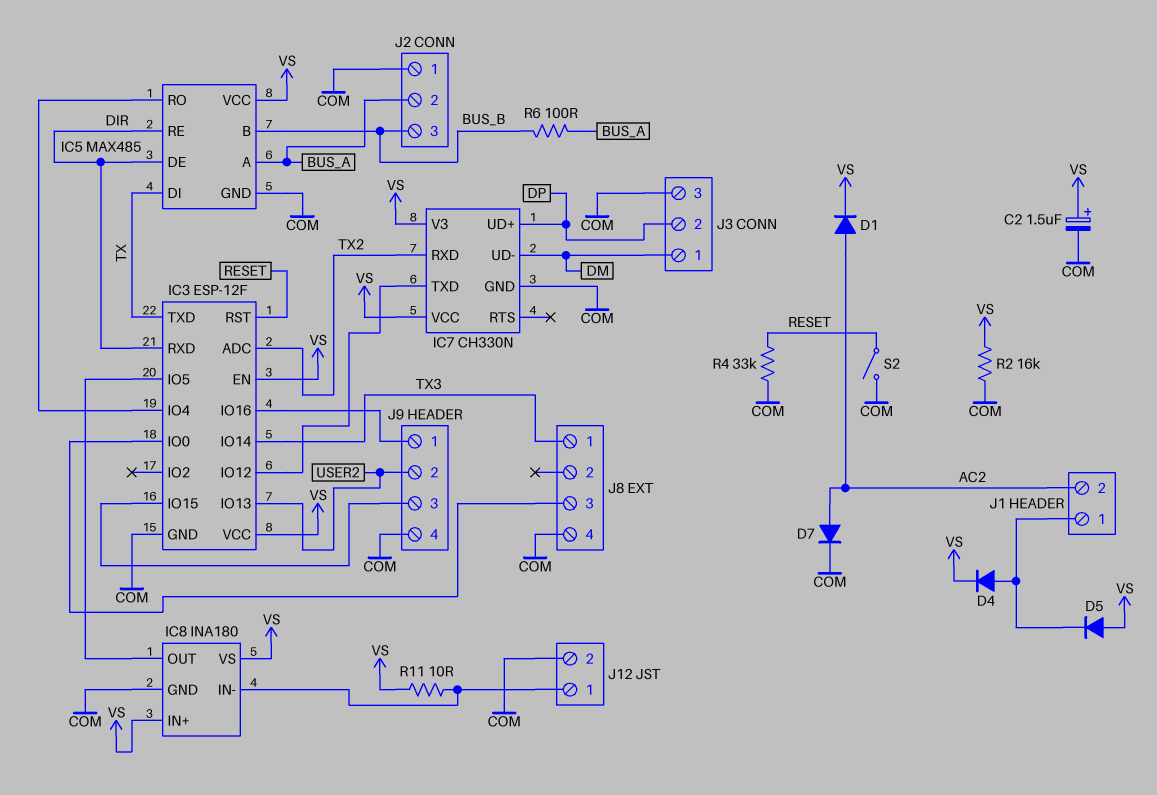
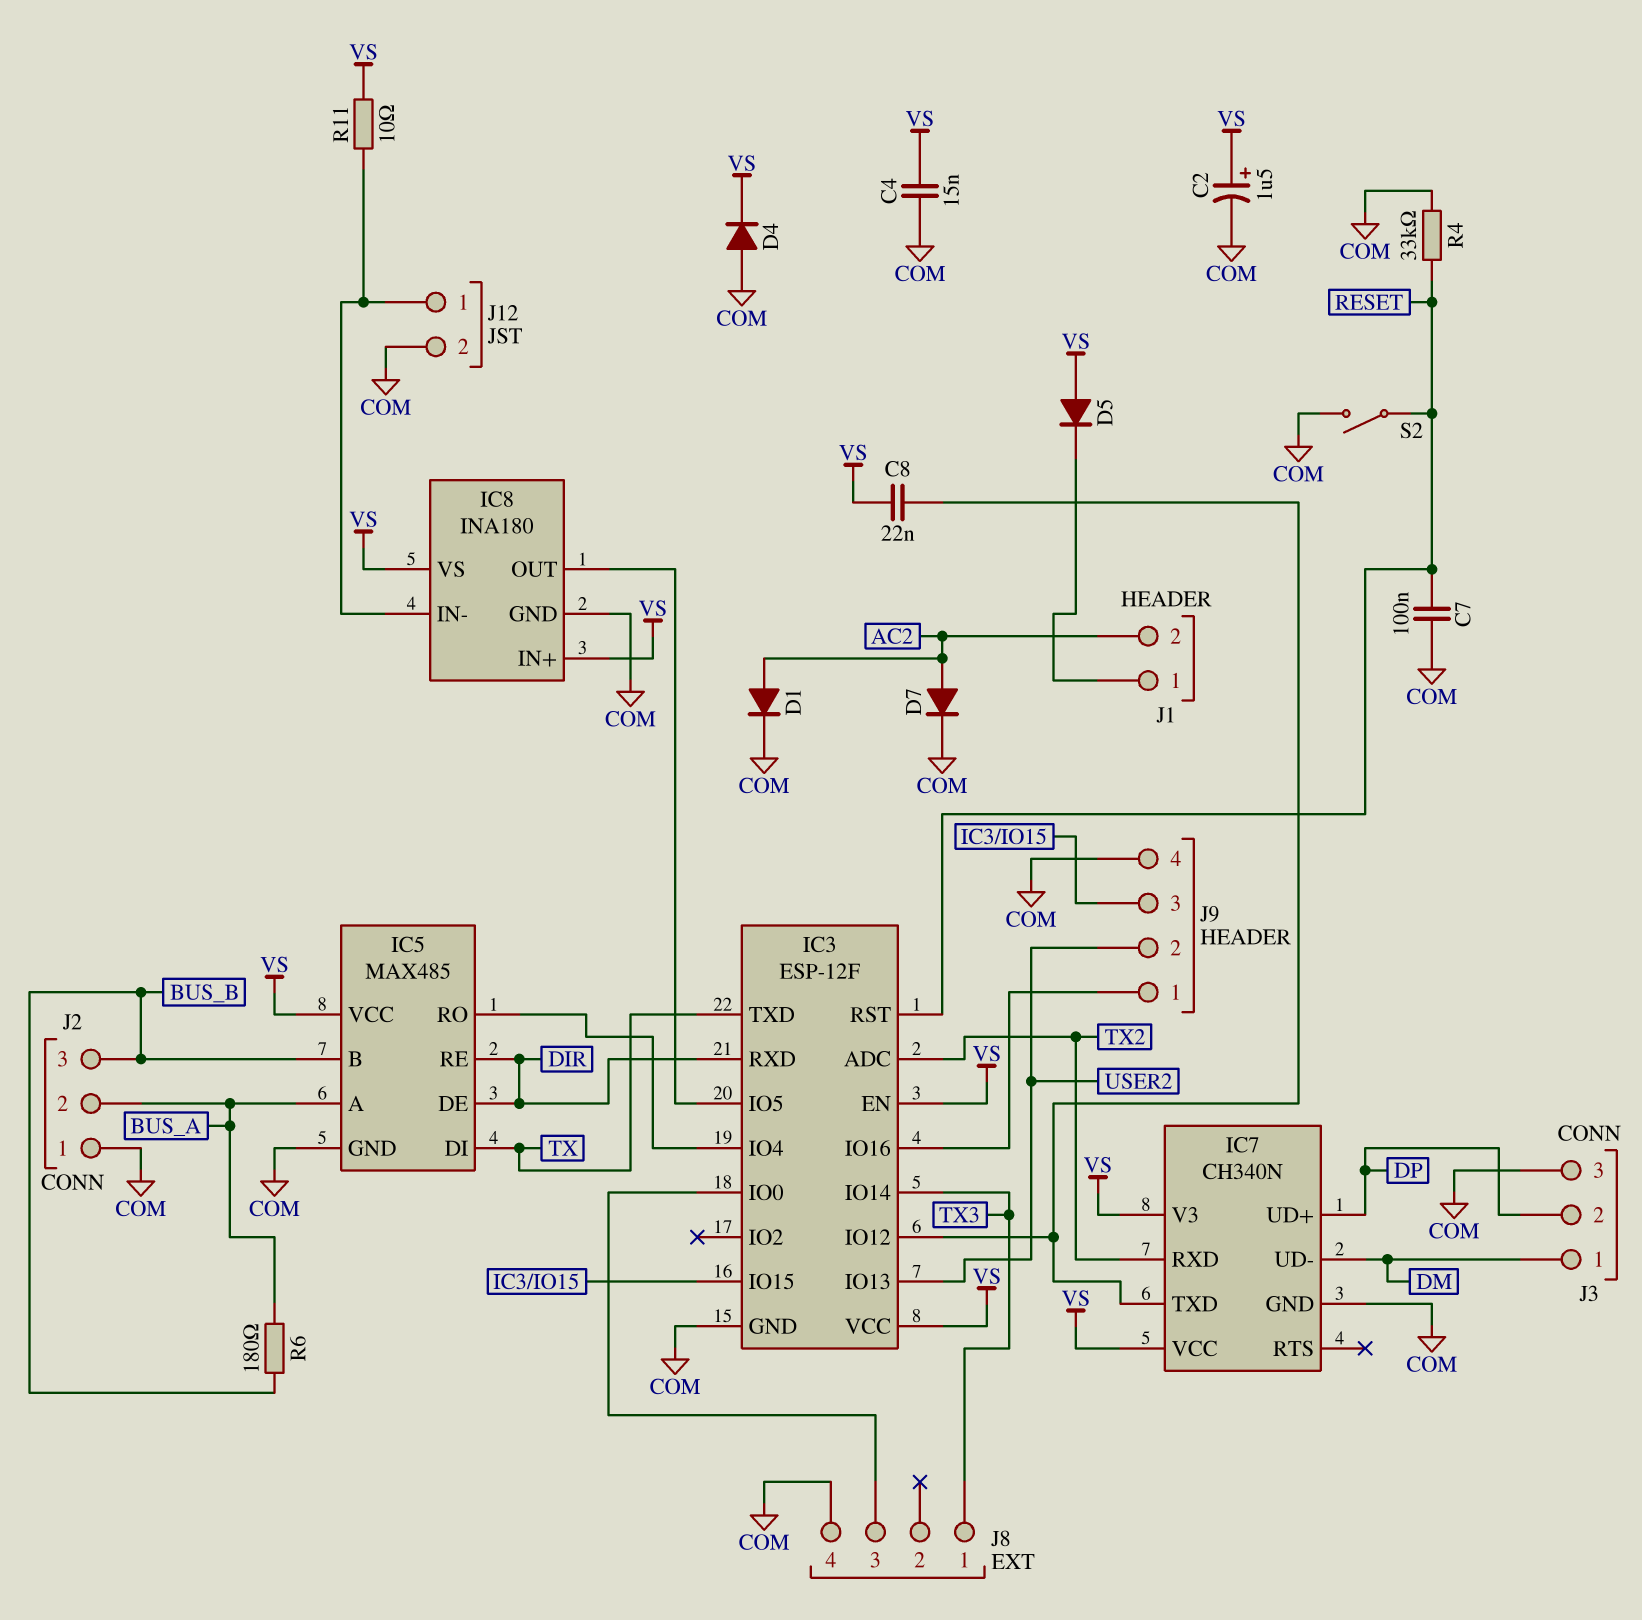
C4: none -> 15nF (COM, VS)
C7: none -> 100nF (COM, RESET)
C8: none -> 22nF (IC3/IO12, VS)
D1: diode (A AC2, K VS) -> diode (A AC2, K COM)
D4: diode (A J1/1, K VS) -> diode (A COM, K VS)
IC7: CH330N -> CH340N
R2: 16k (COM, VS) -> none
R6: 100 (BUS_A, BUS_B) -> 180 (BUS_A, BUS_B)

